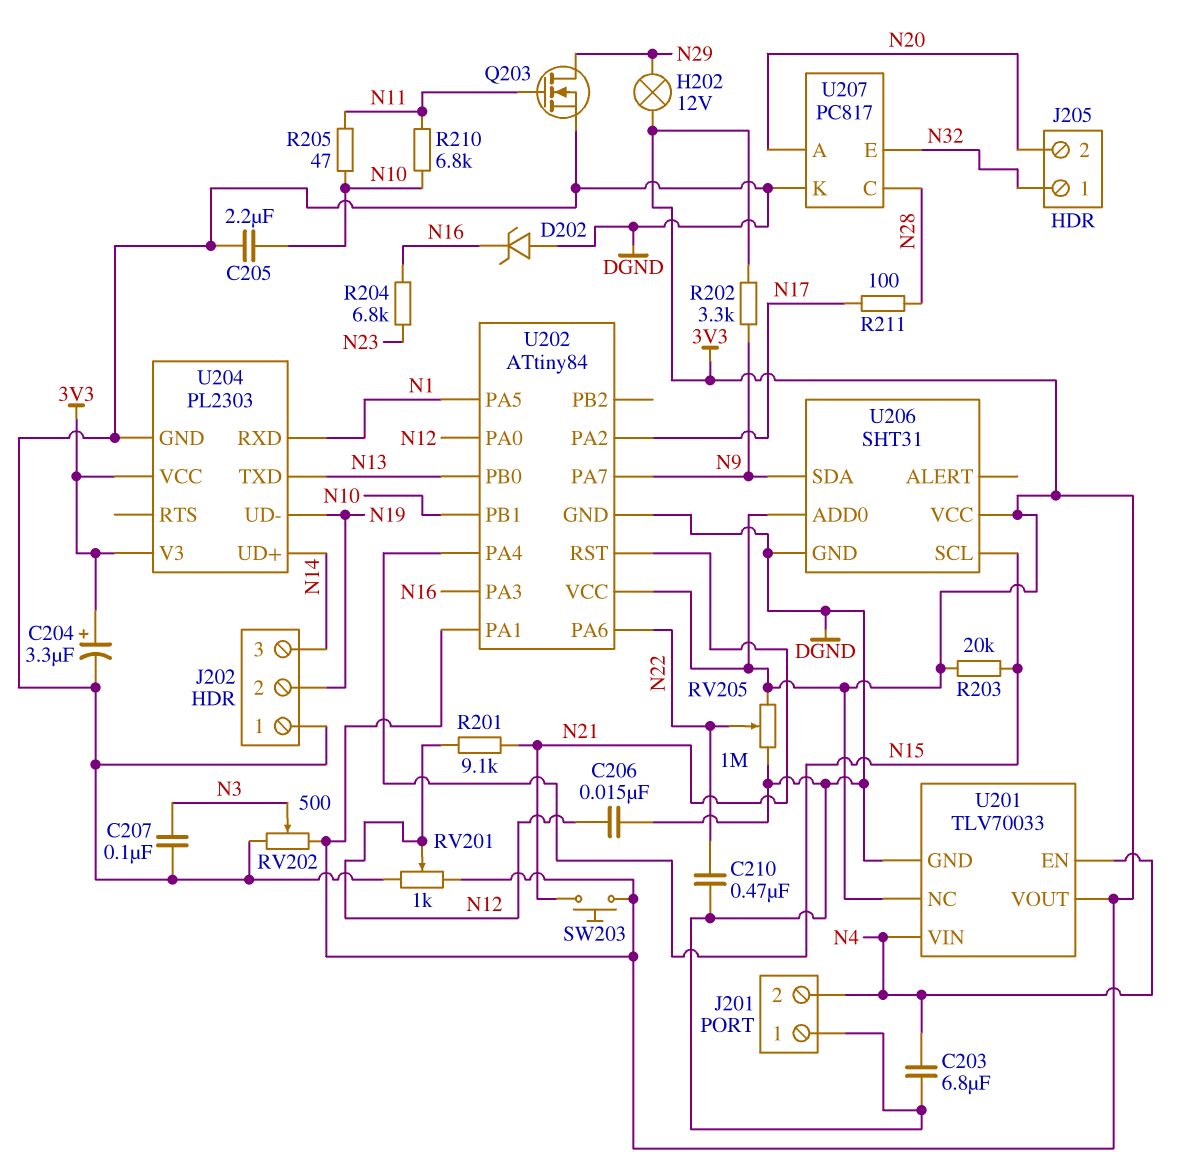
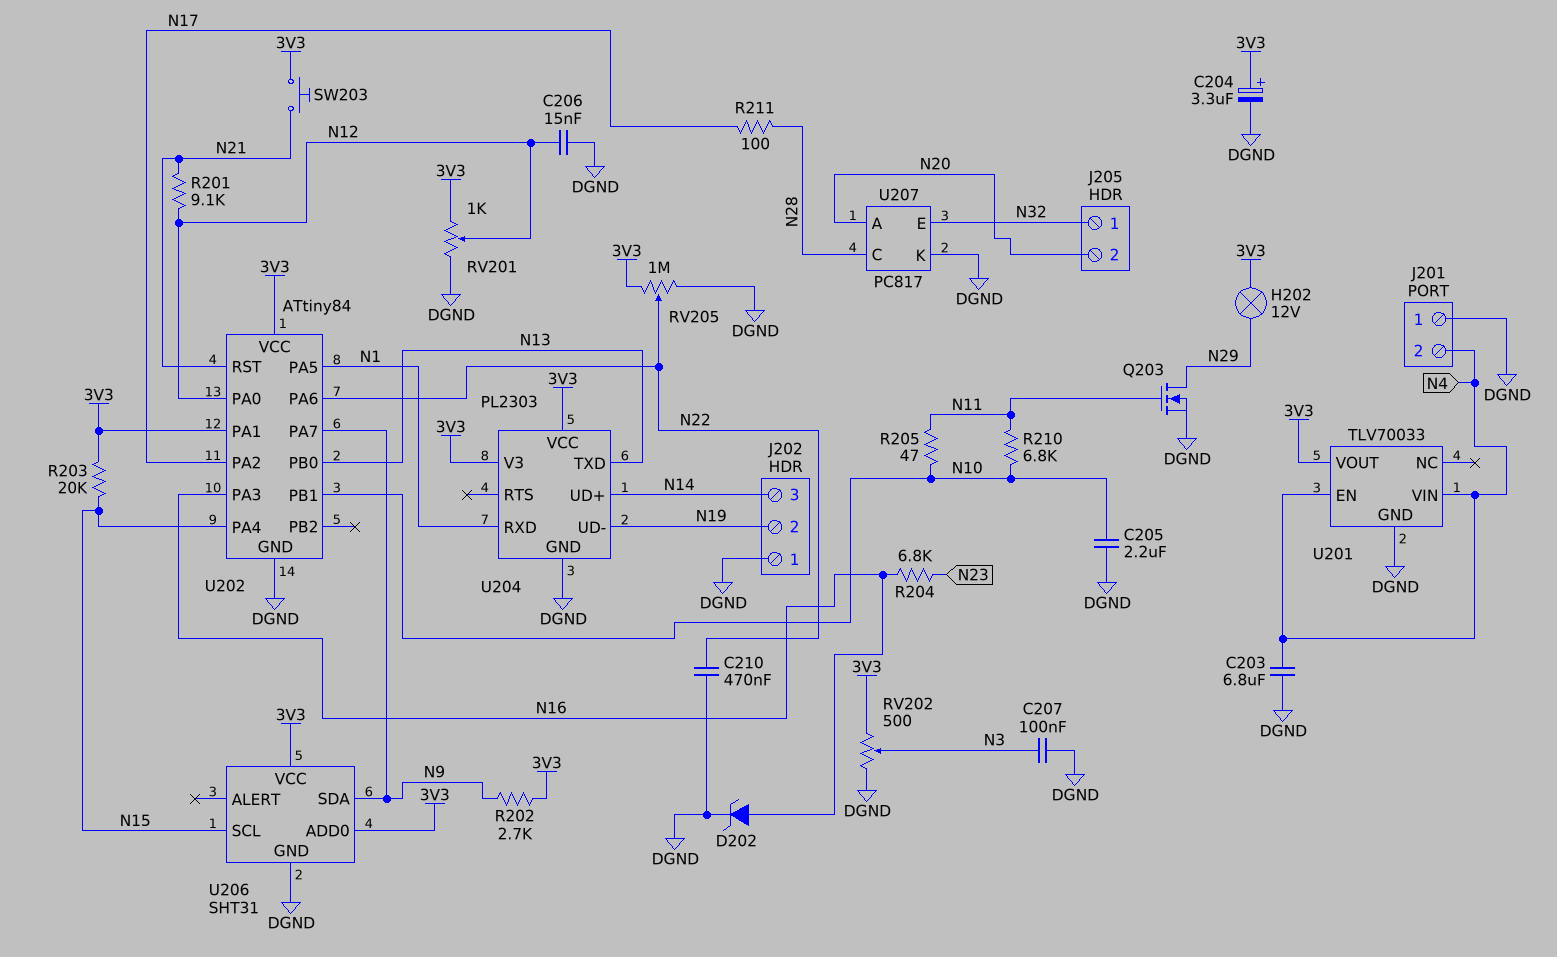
D202: zener (A DGND, K N16) -> zener (A N16, K DGND)
R202: 3.3k (3V3, N9) -> 2.7k (3V3, N9)
U201 pin NC: 3V3 -> none

